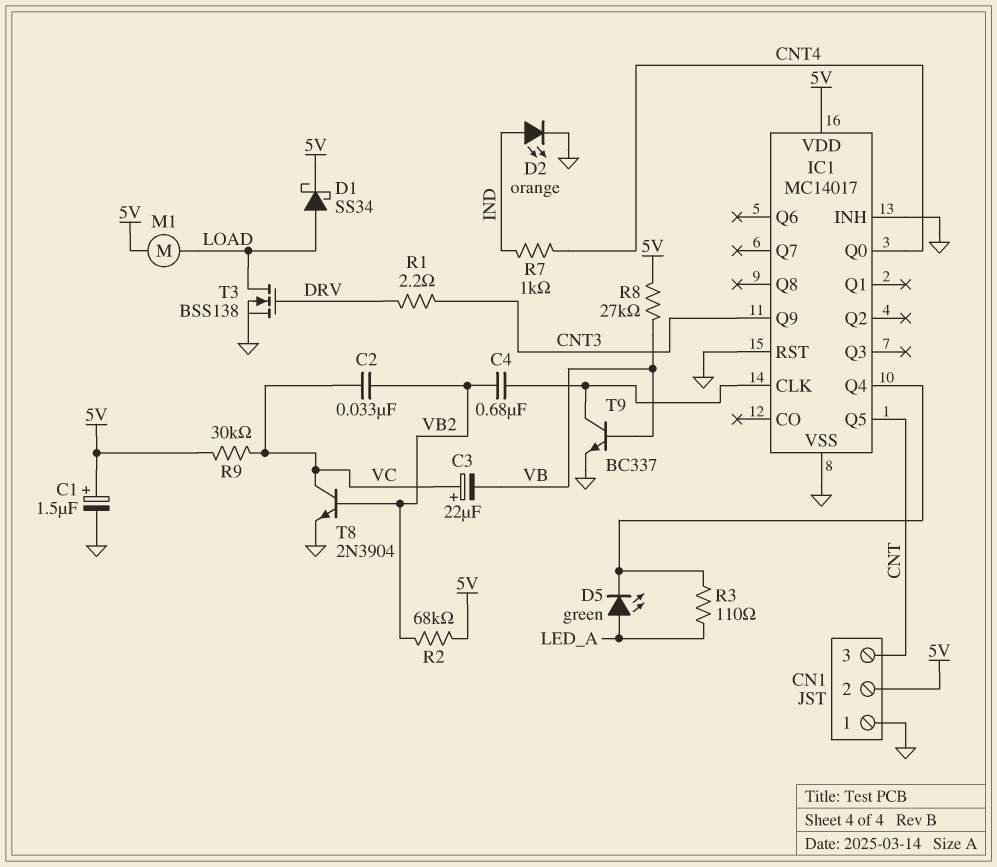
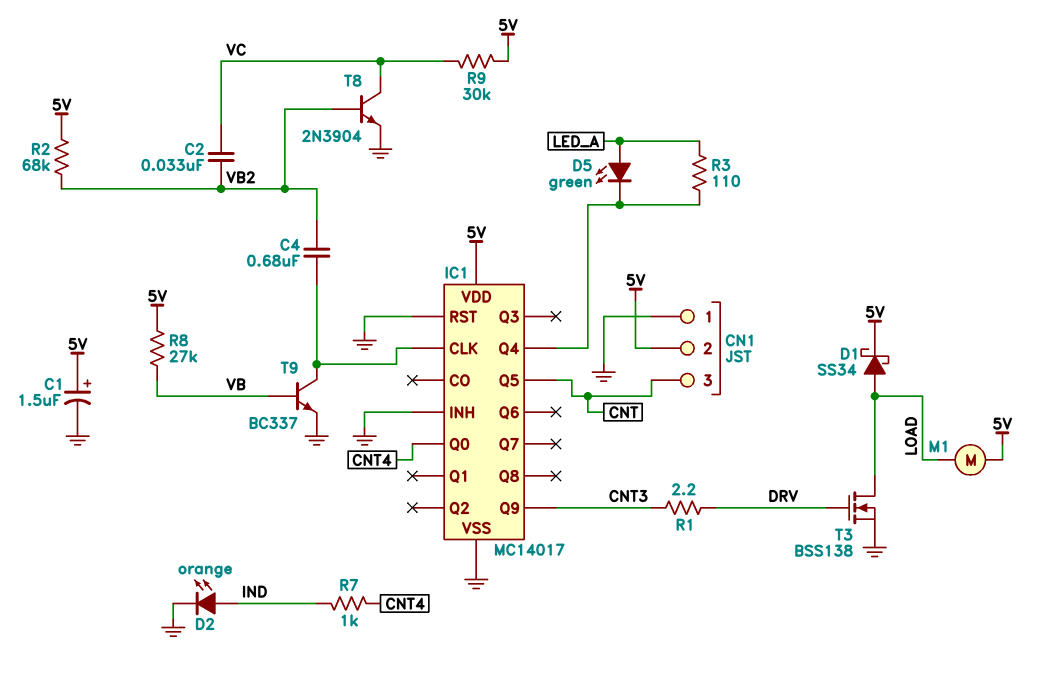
C3: 22uF (plus VC, minus VB) -> none

